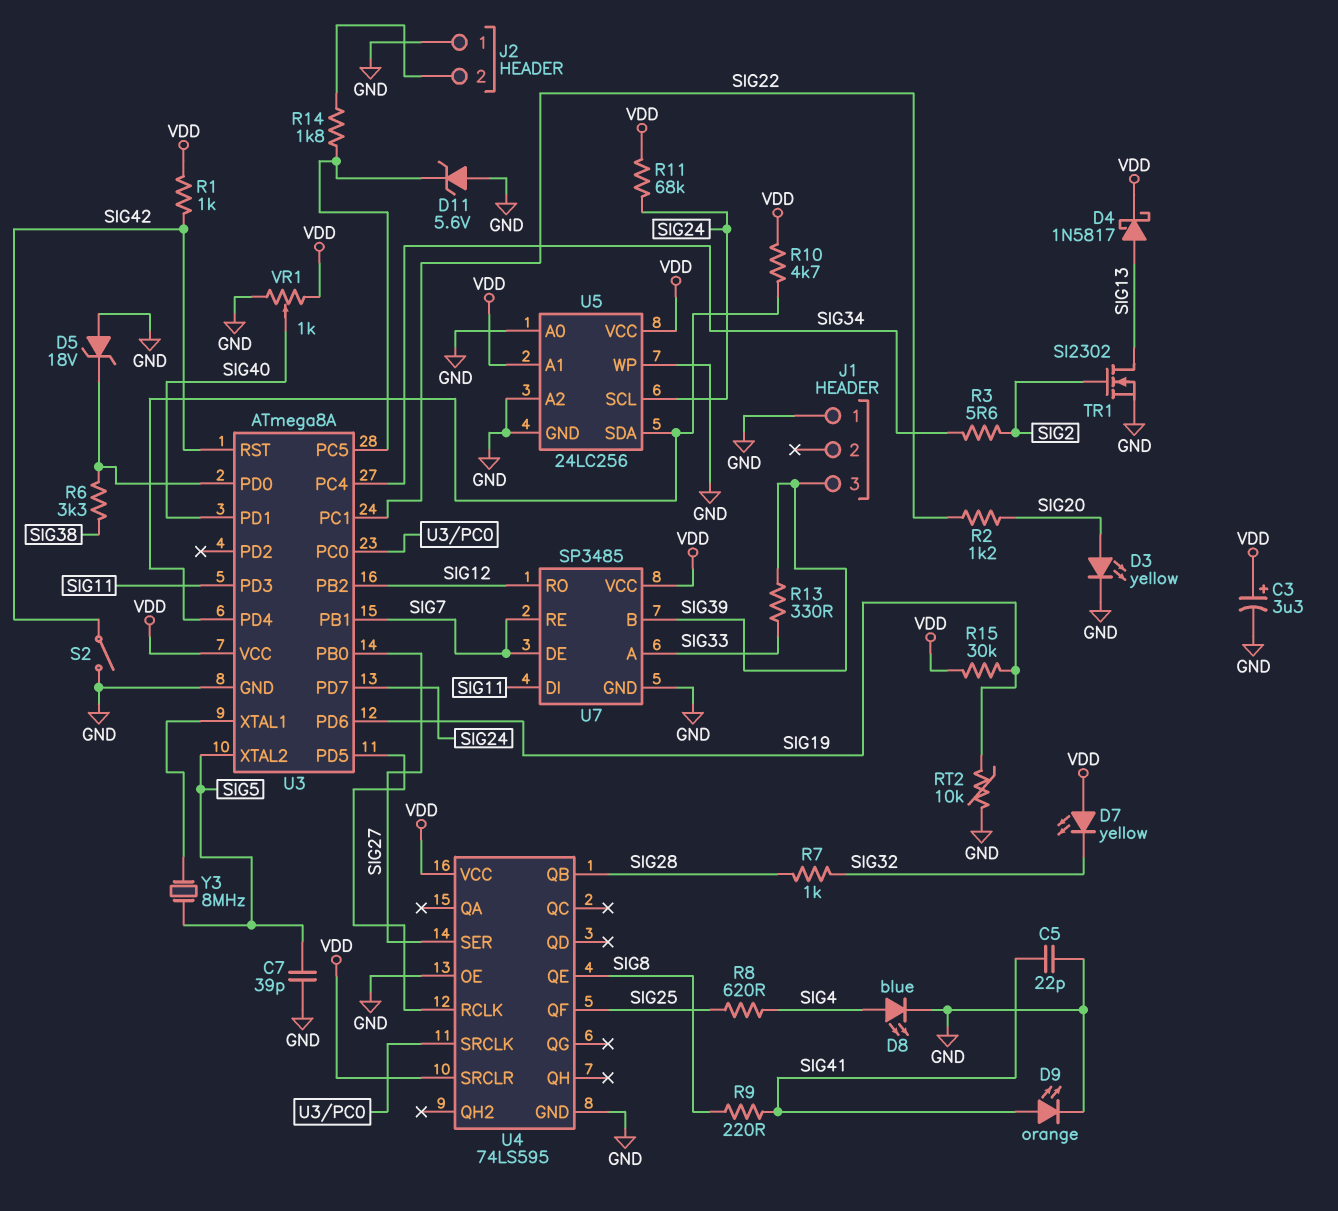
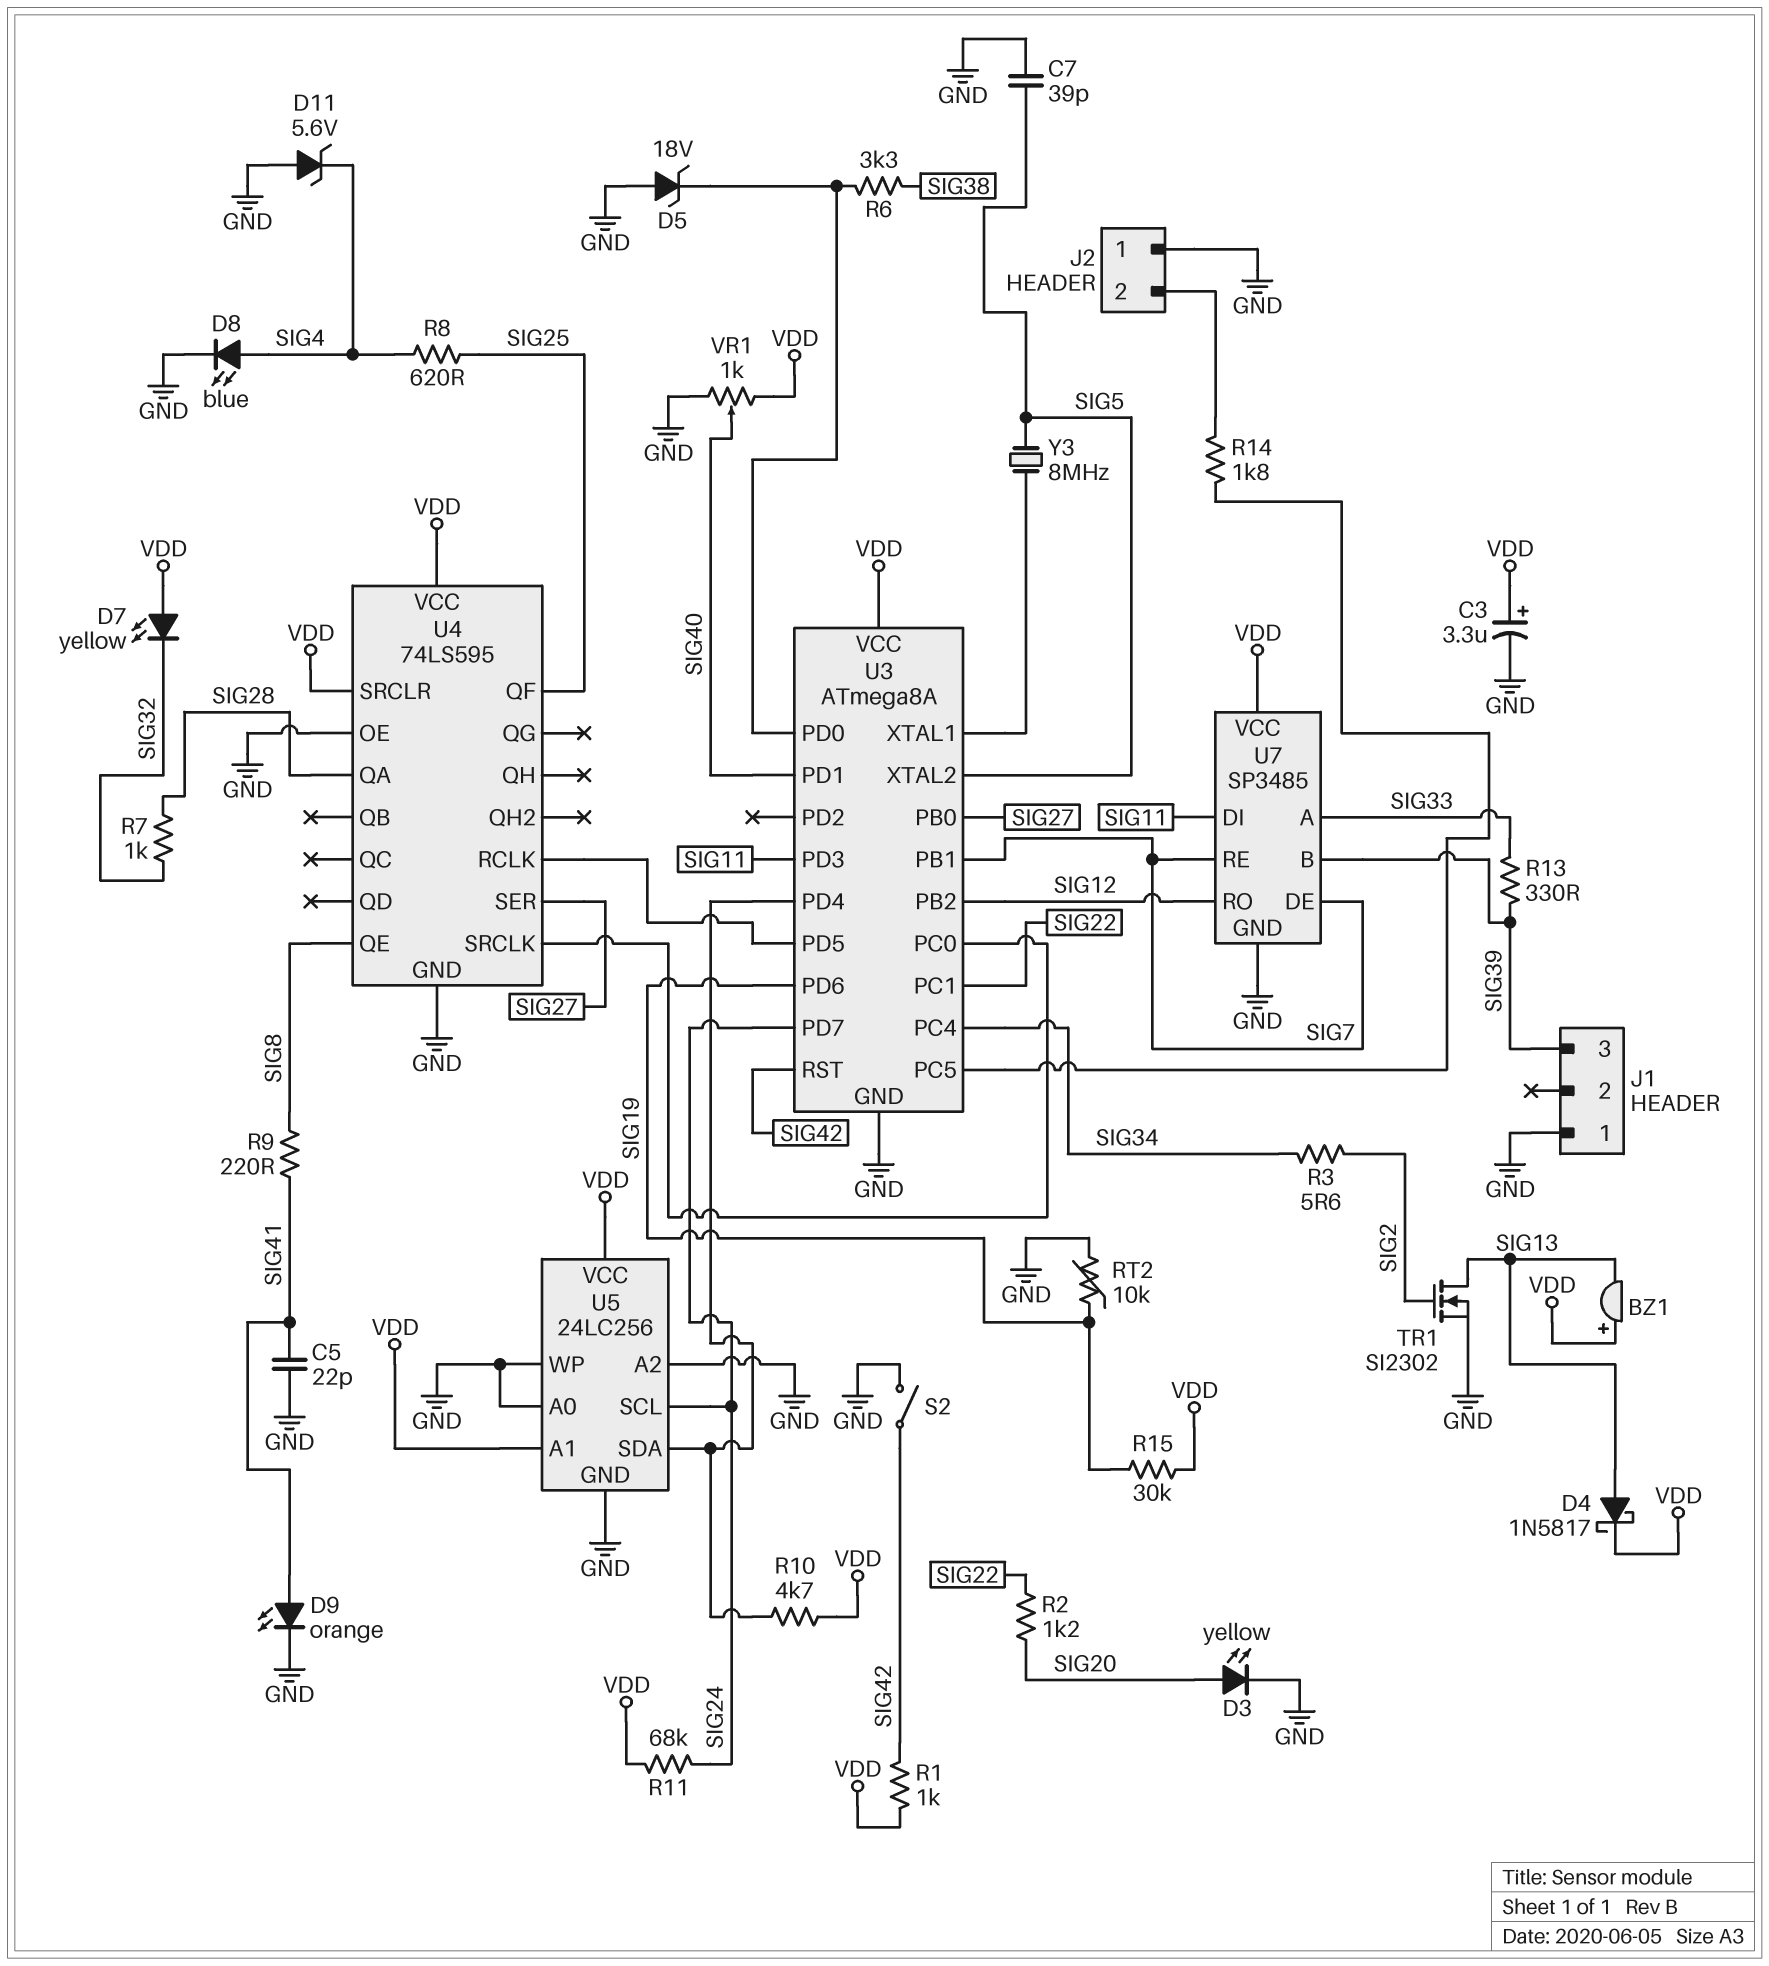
BZ1: none -> buzzer (plus VDD, minus SIG13)
D11: zener 5.6V (A GND, K U3/PC5) -> zener 5.6V (A GND, K SIG4)
U4 pin QA: none -> SIG28
U4 pin QB: SIG28 -> none

